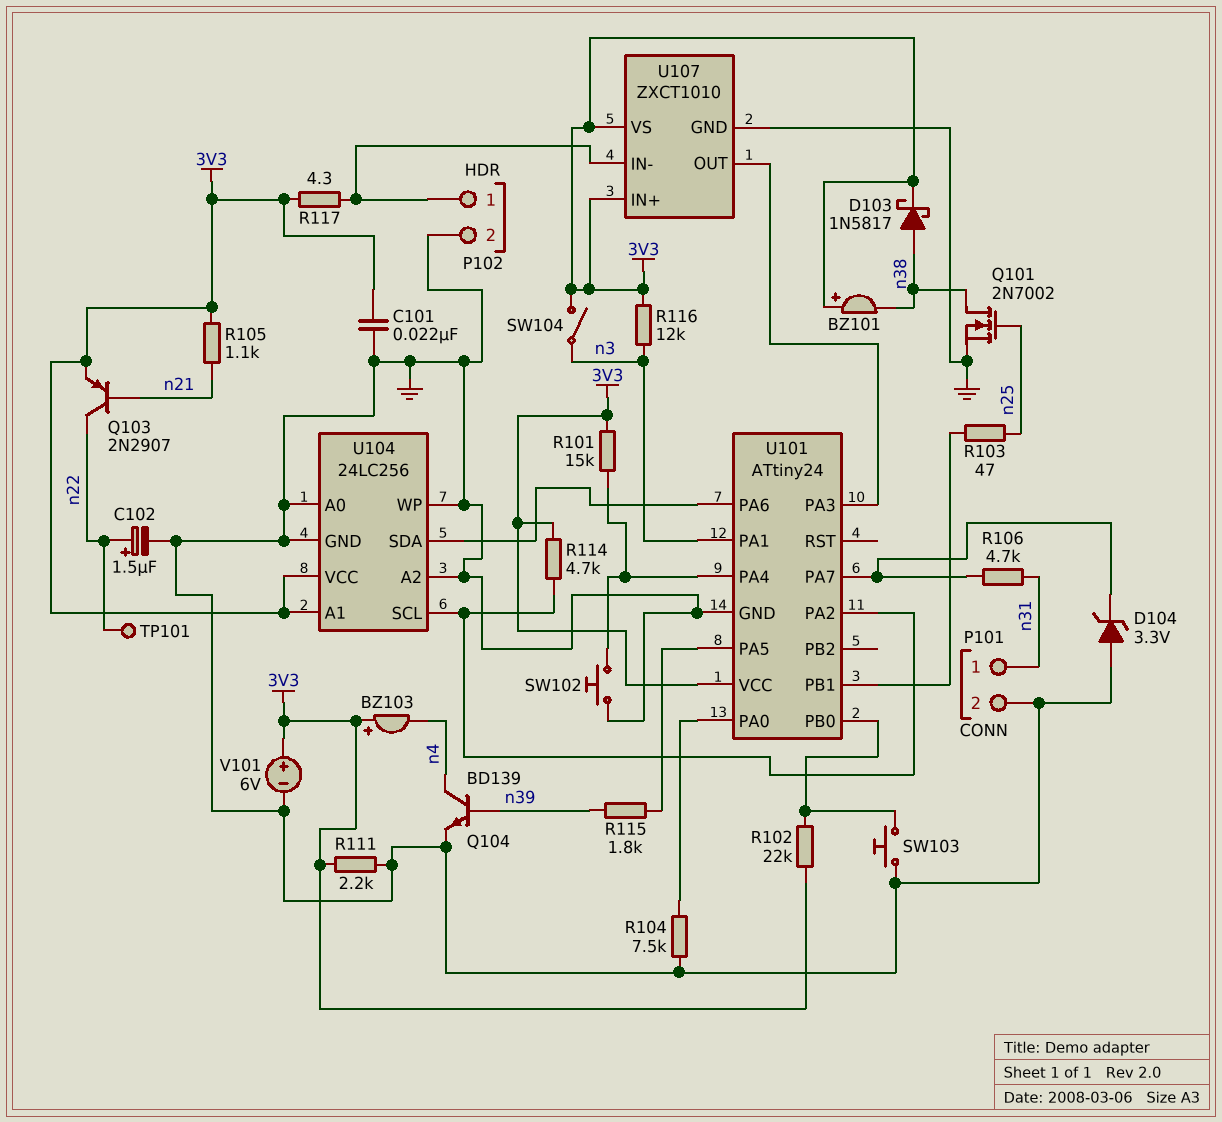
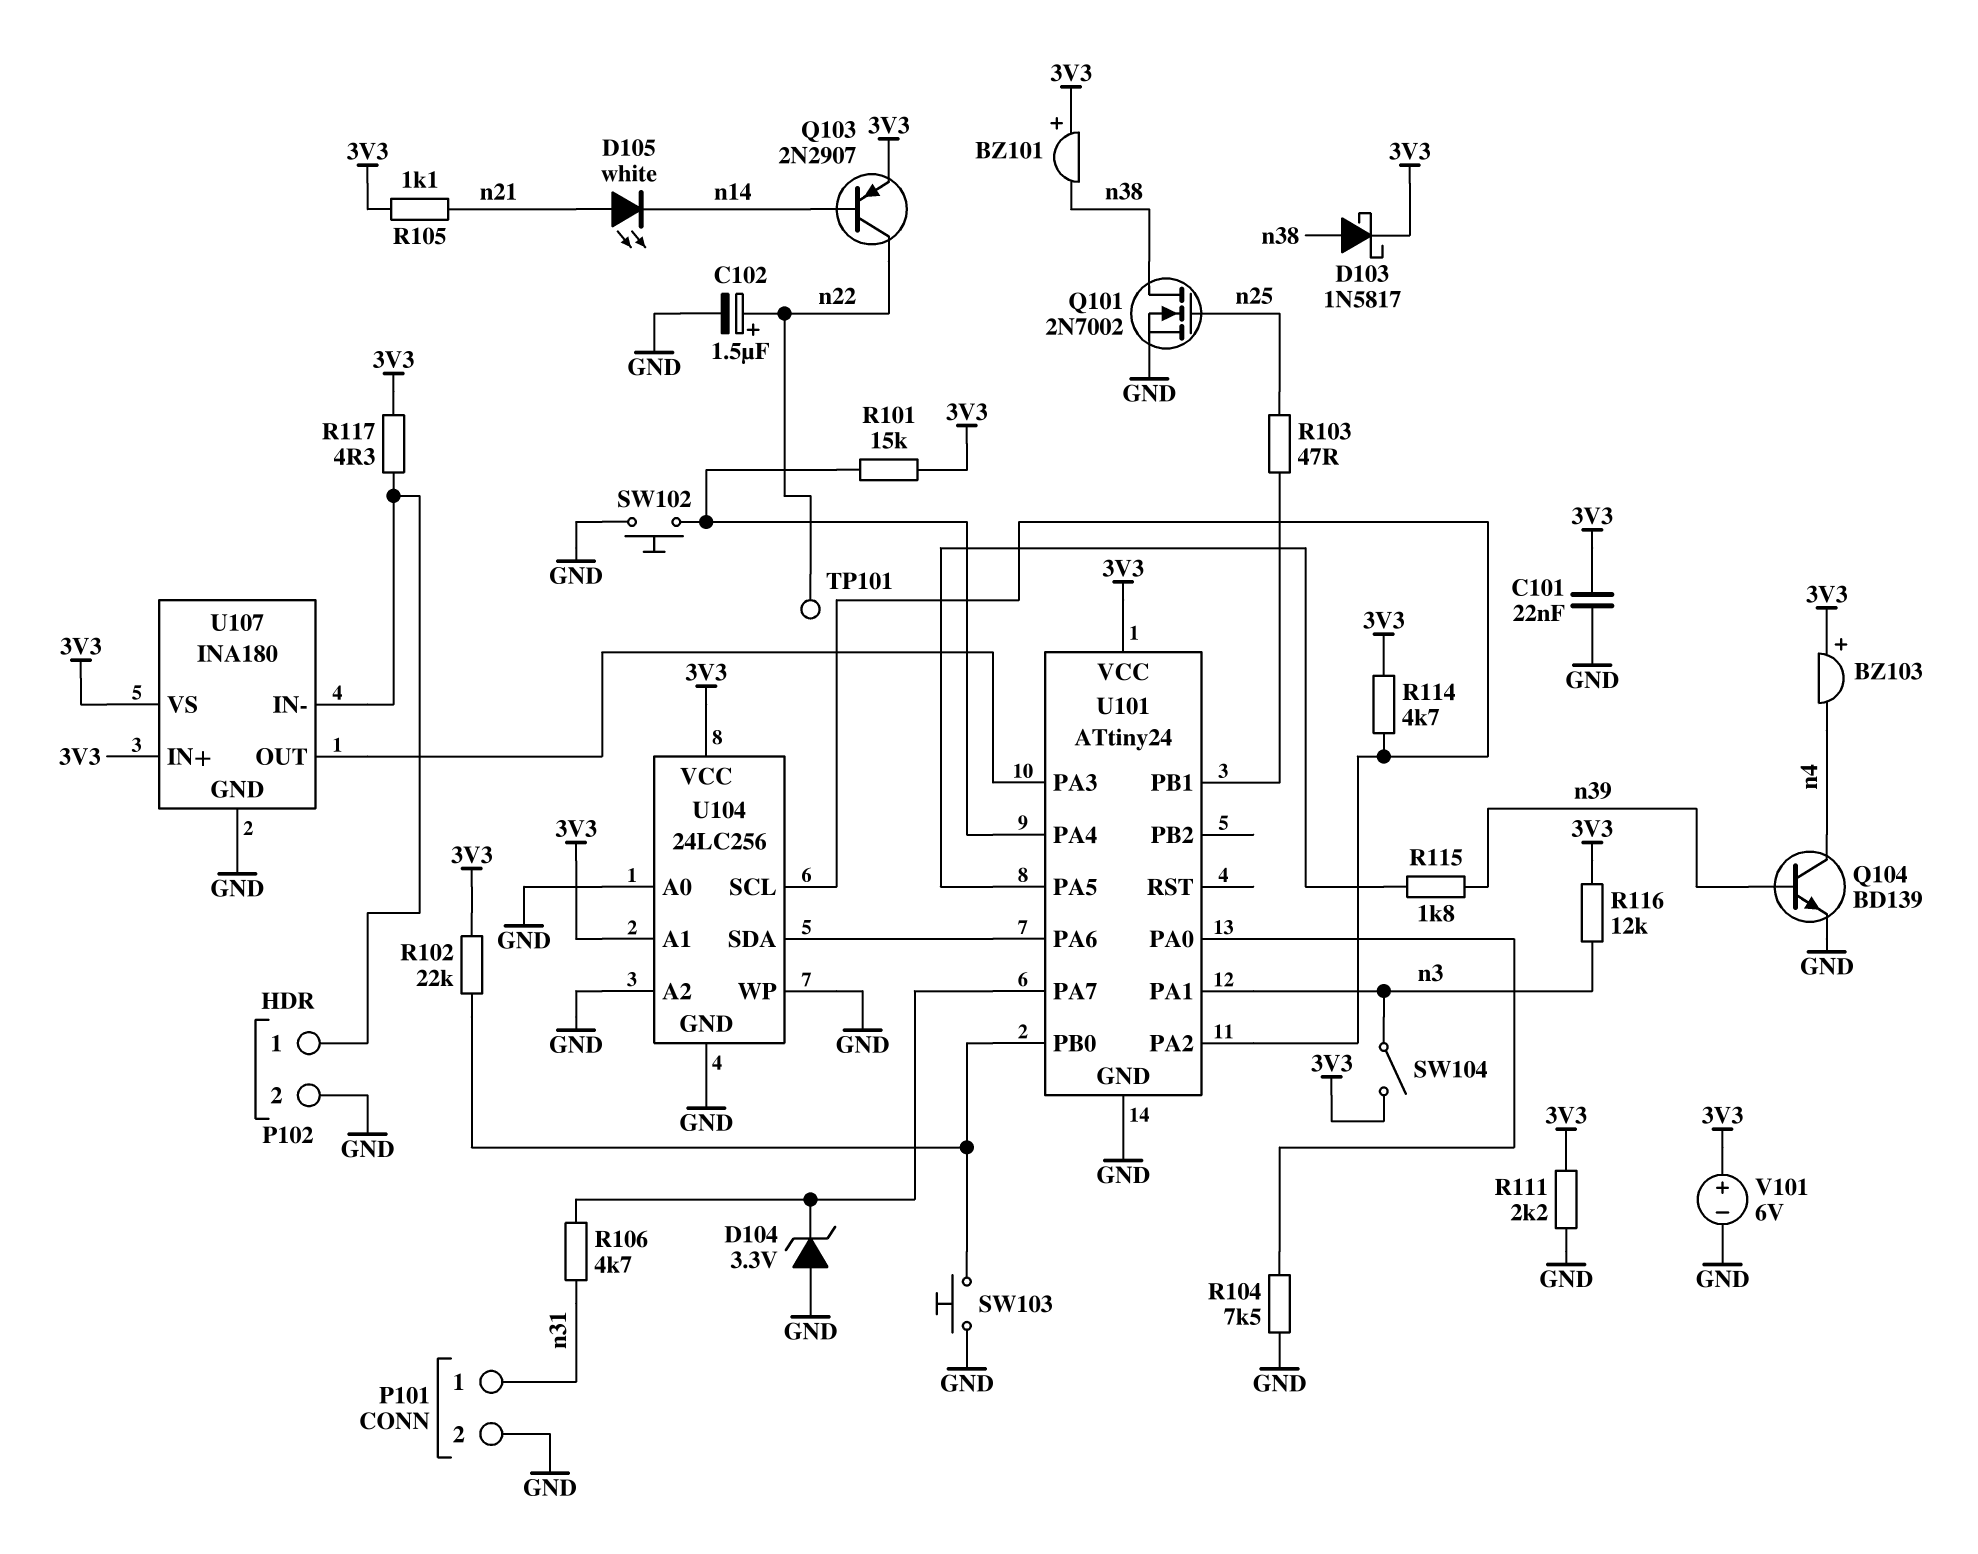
D105: none -> LED white (A n21, K n14)
Q103: PNP 2N2907 (B n21, C n22, E 3V3) -> PNP 2N2907 (B n14, C n22, E 3V3)
U107: ZXCT1010 -> INA180

